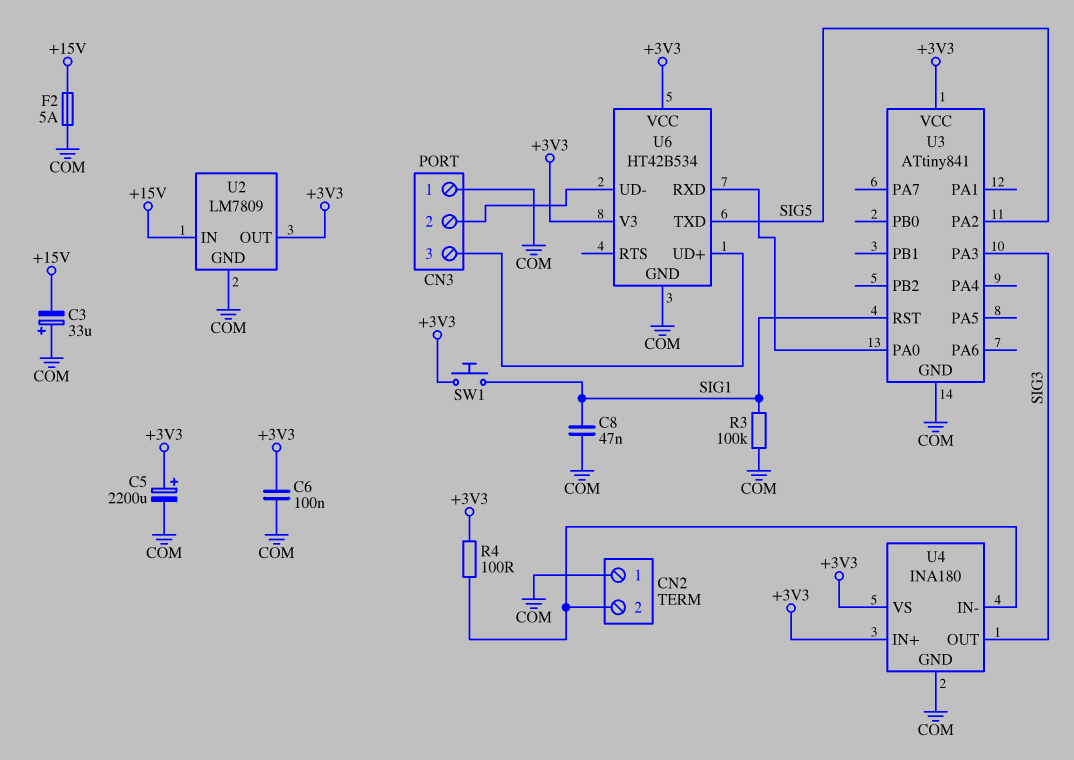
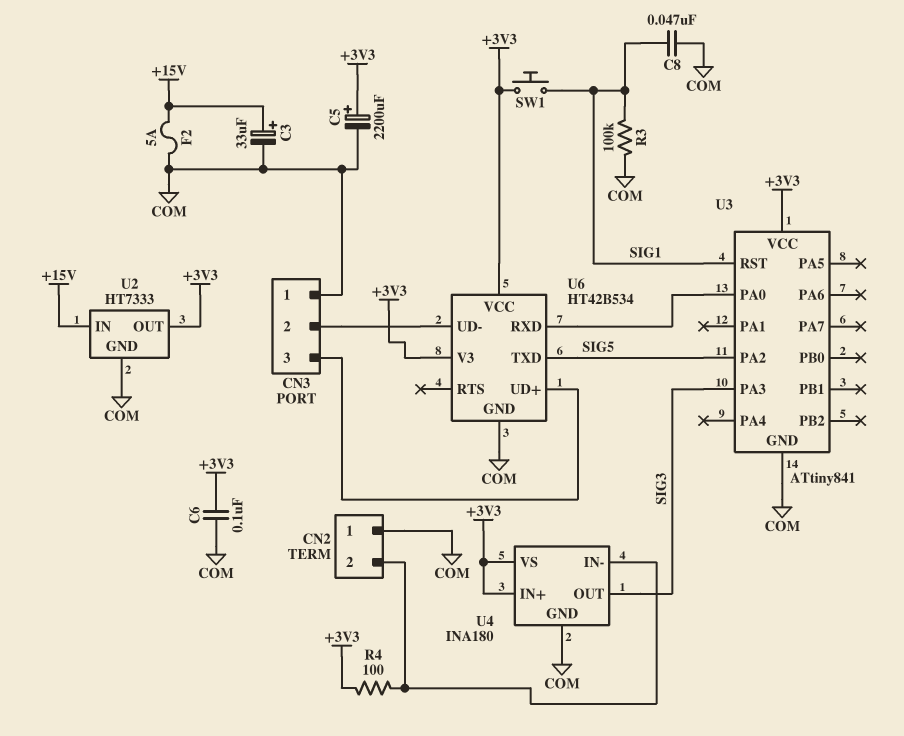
C3: 33uF (plus COM, minus +15V) -> 33uF (plus +15V, minus COM)
U2: LM7809 -> HT7333

